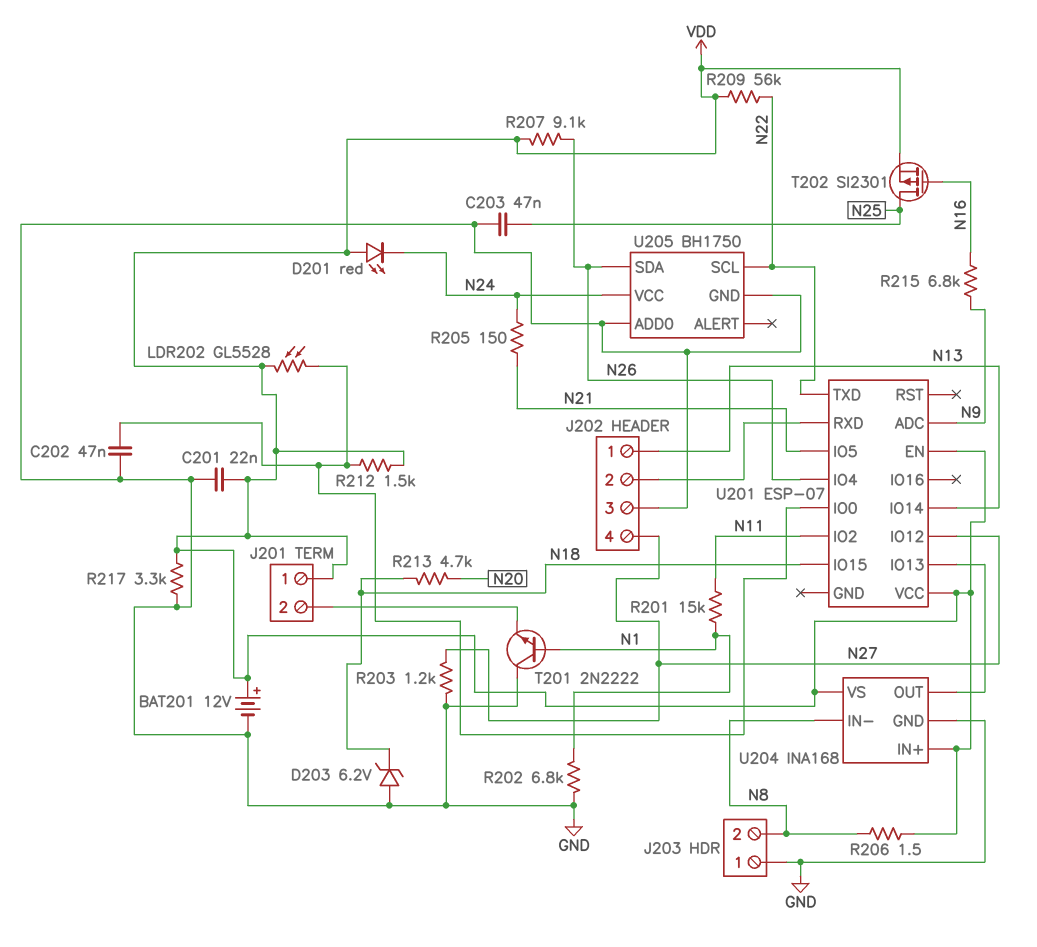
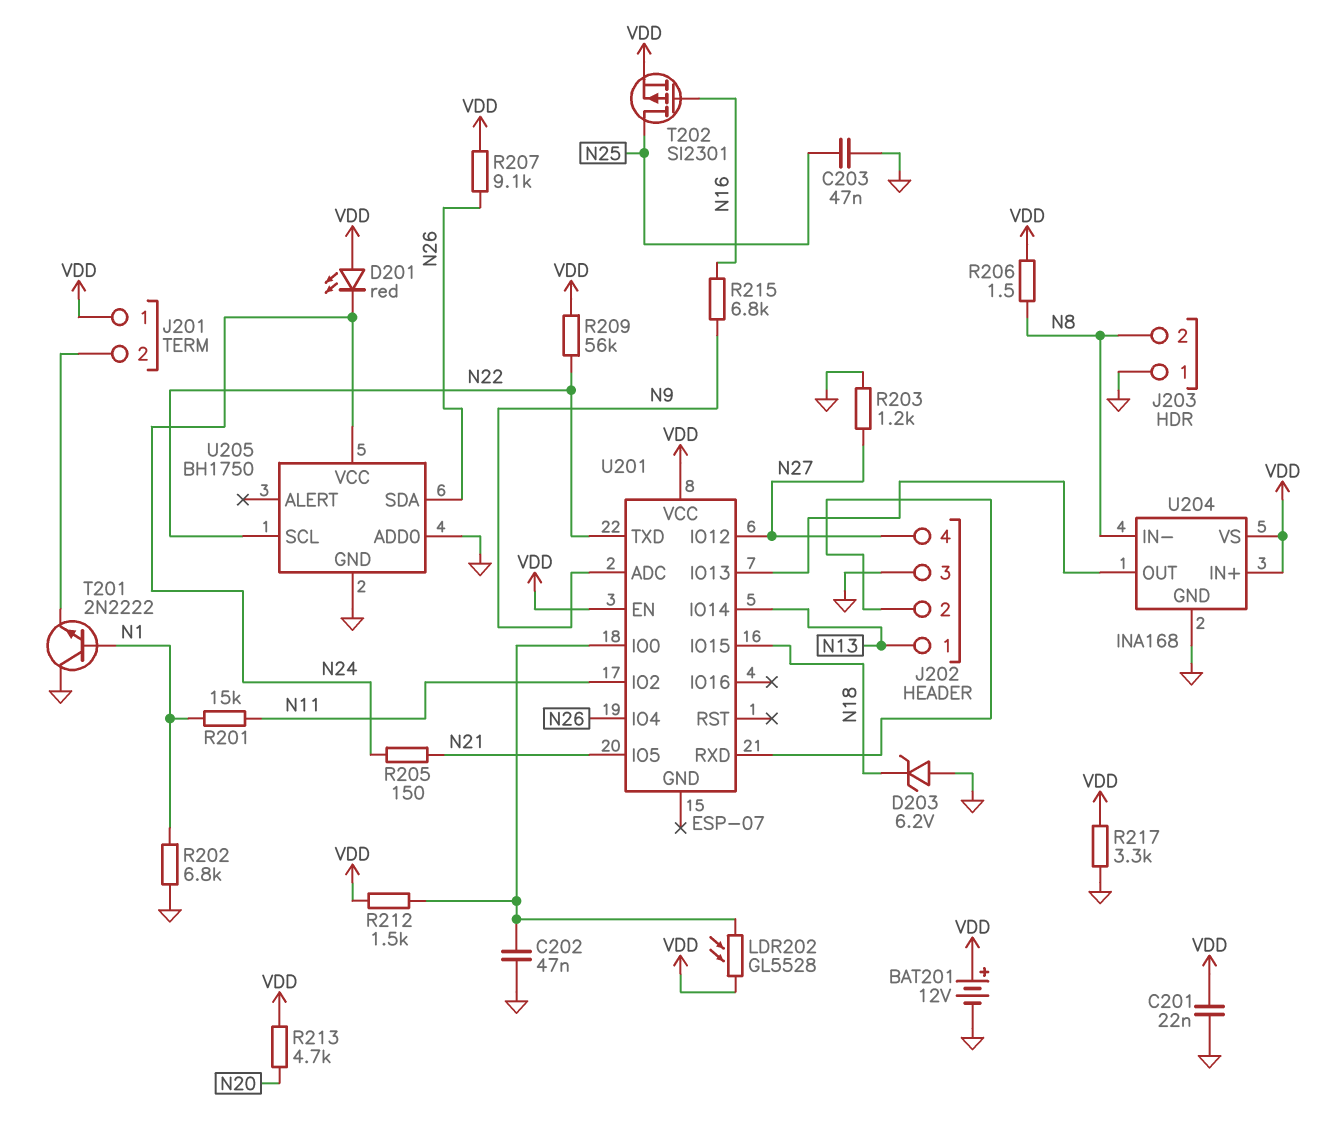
R213: 4.7k (N18, N20) -> 4.7k (N20, VDD)

